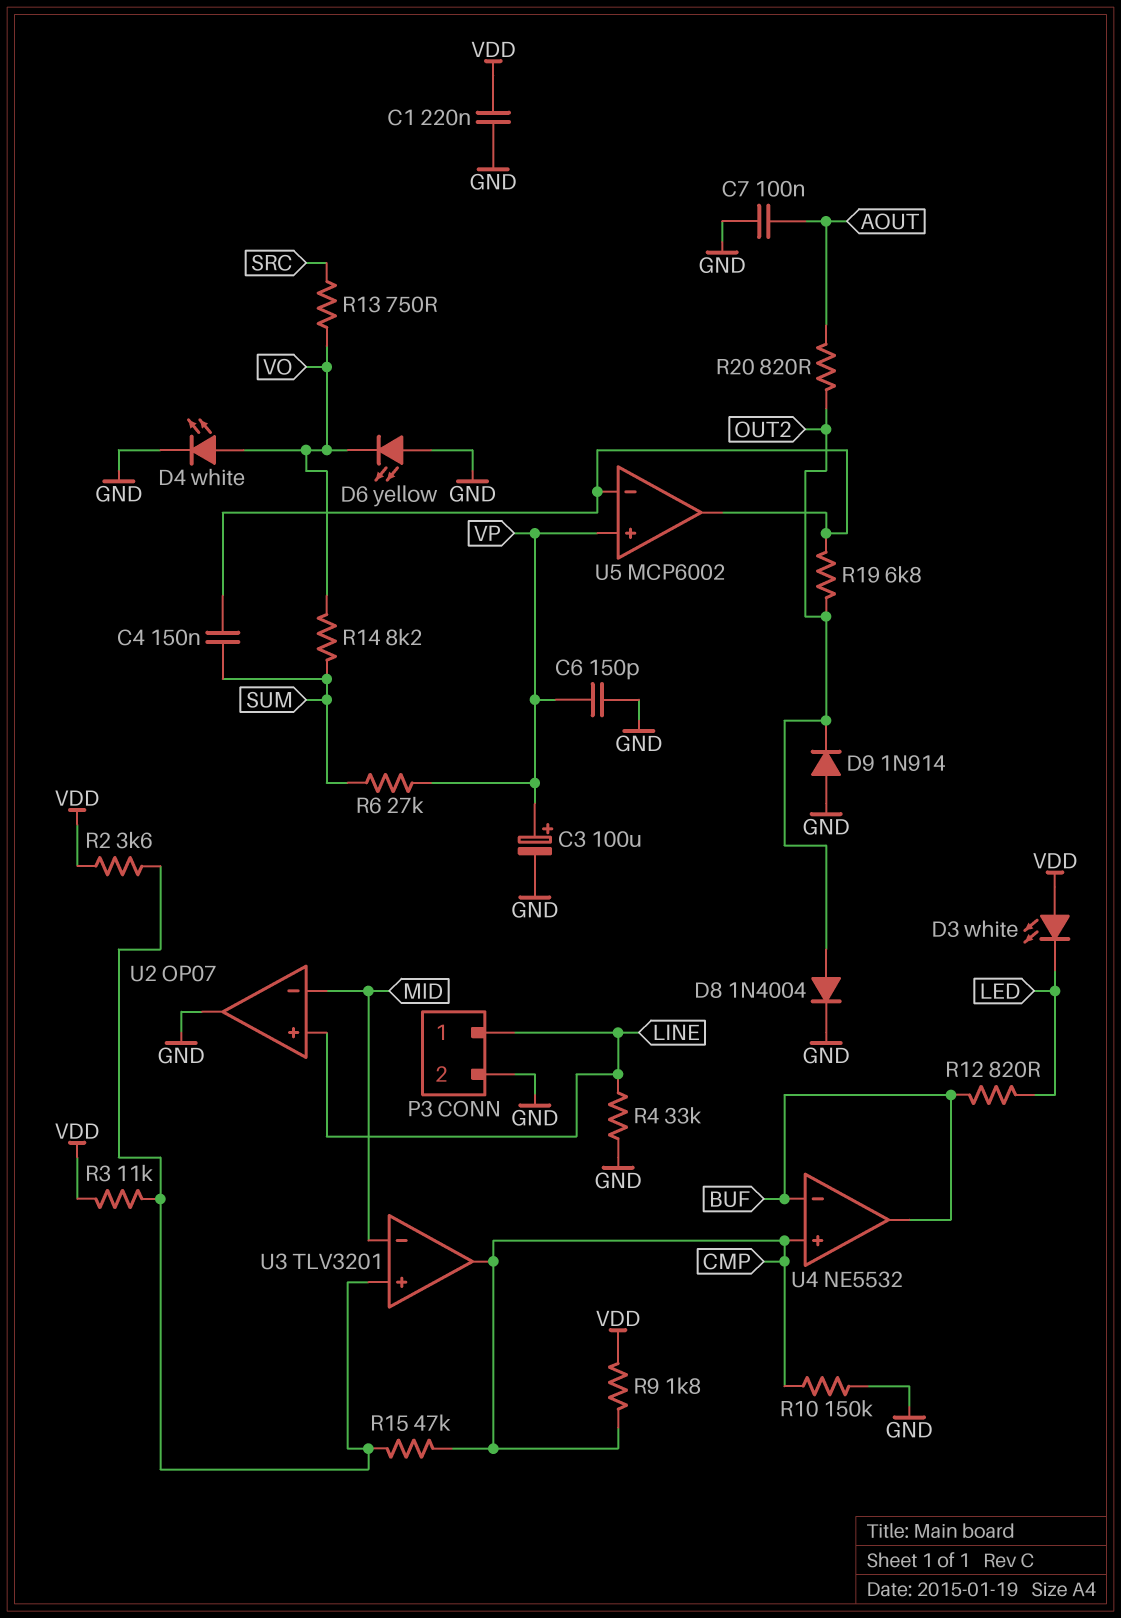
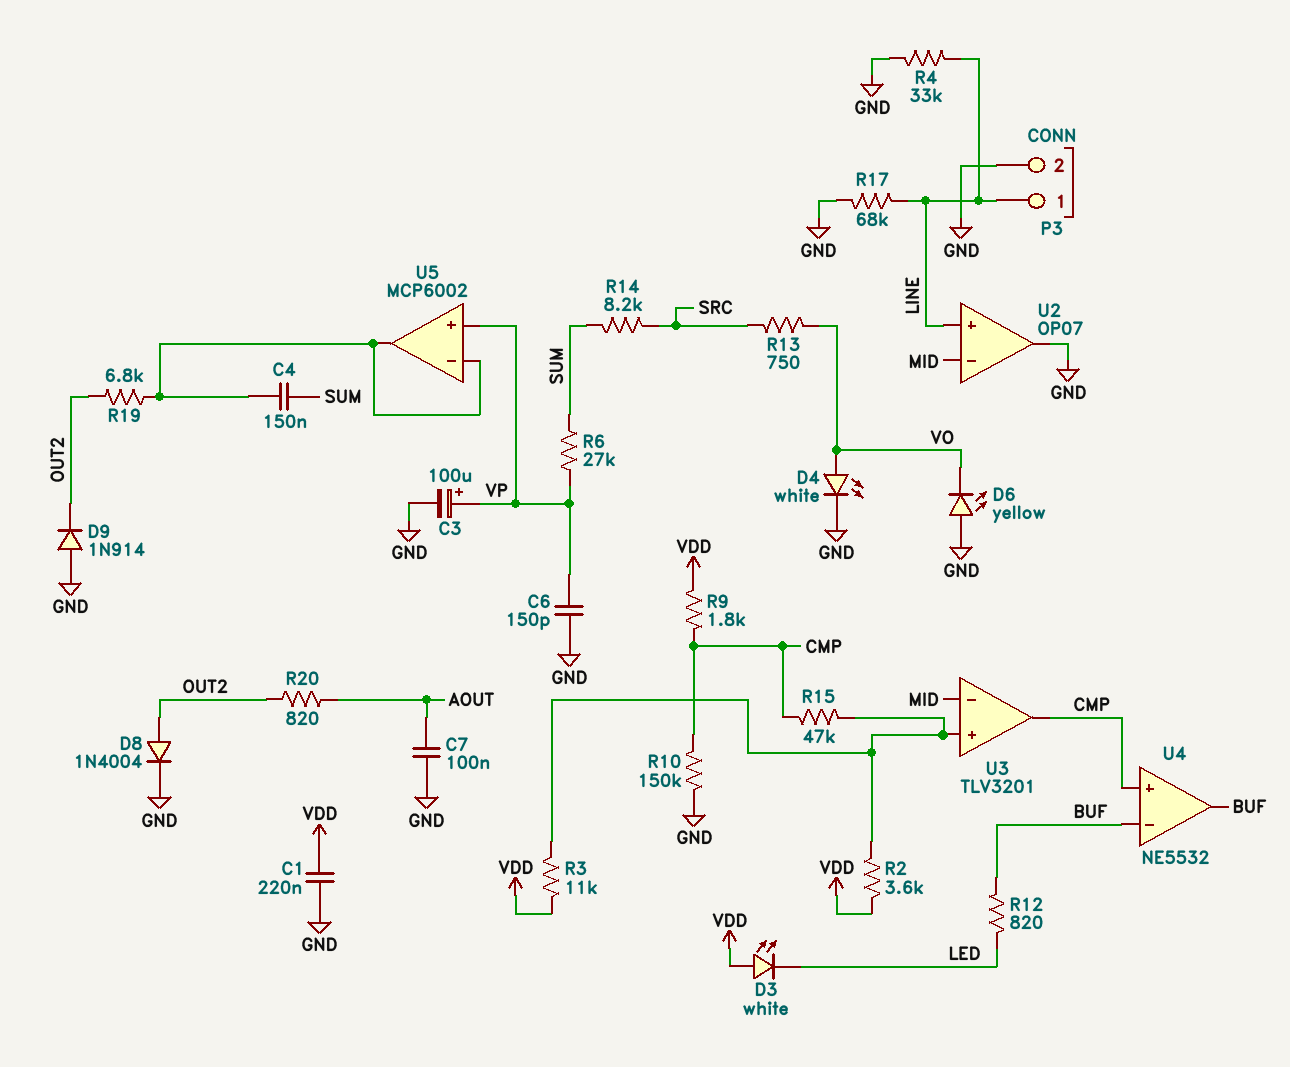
R14: 8.2k (SUM, VO) -> 8.2k (SRC, SUM)
R17: none -> 68k (GND, LINE)

